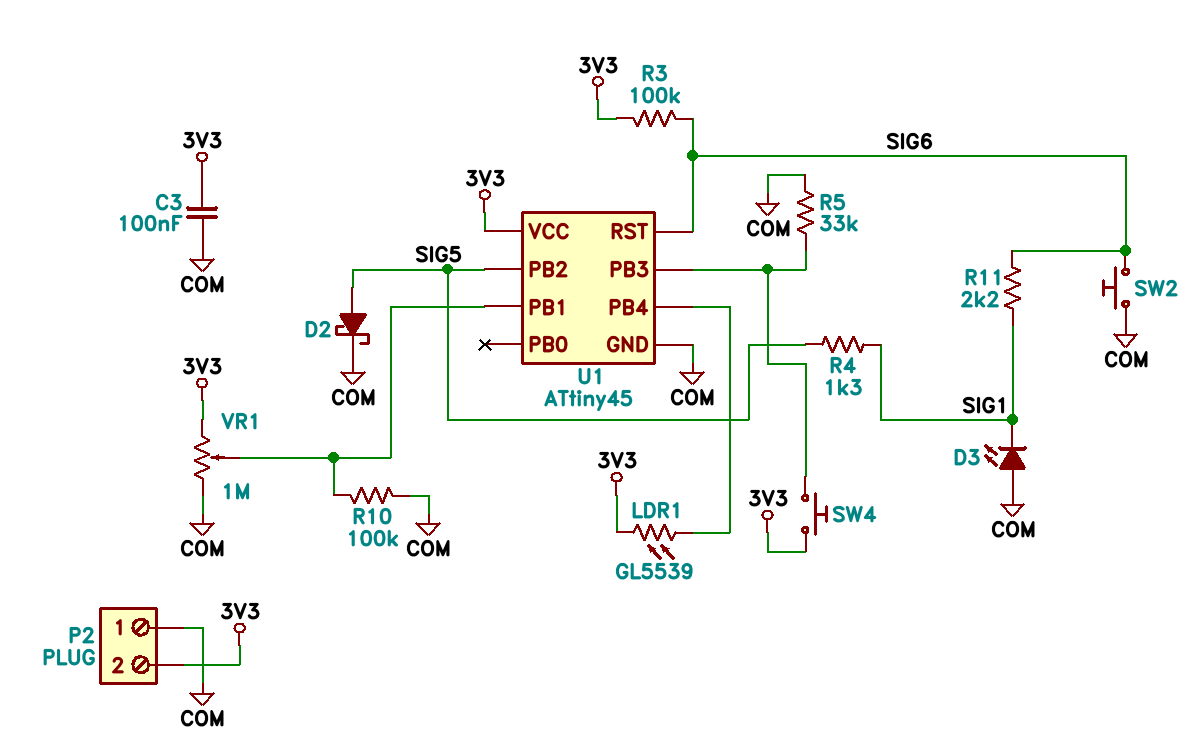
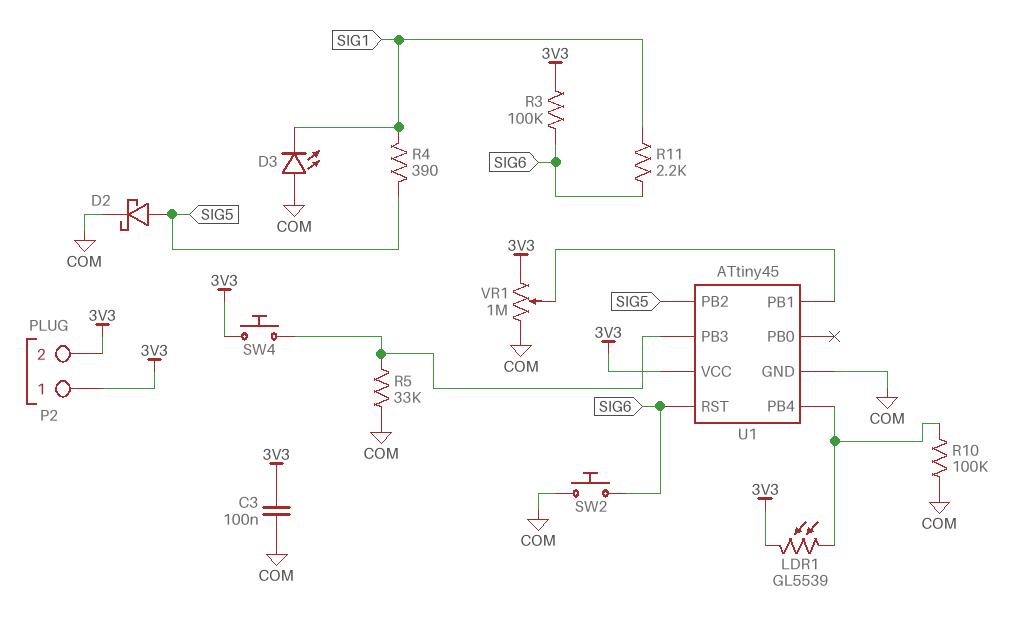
P2 pin 1: COM -> 3V3
R4: 1.3k (SIG1, SIG5) -> 390 (SIG1, SIG5)
R10: 100k (COM, U1/PB1) -> 100k (COM, U1/PB4)

